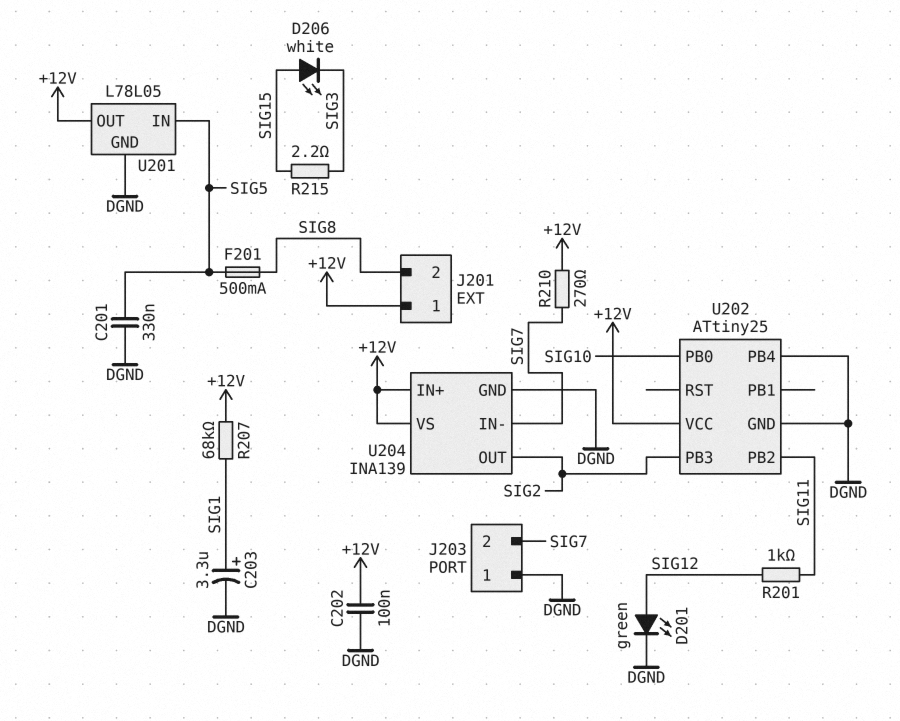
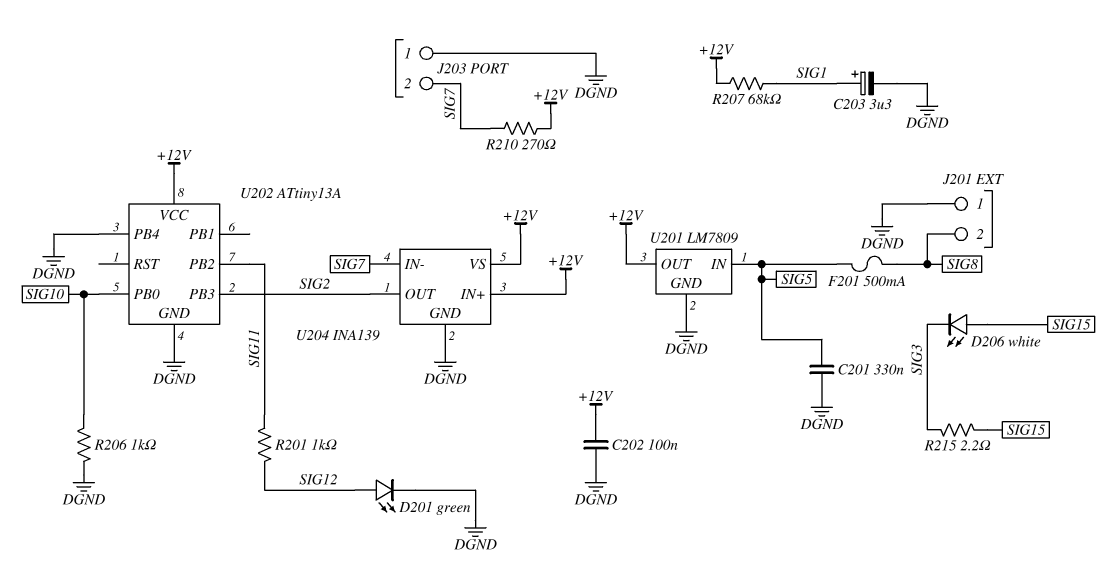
J201 pin 1: +12V -> DGND
R206: none -> 1k (DGND, SIG10)
U201: L78L05 -> LM7809
U202: ATtiny25 -> ATtiny13A

